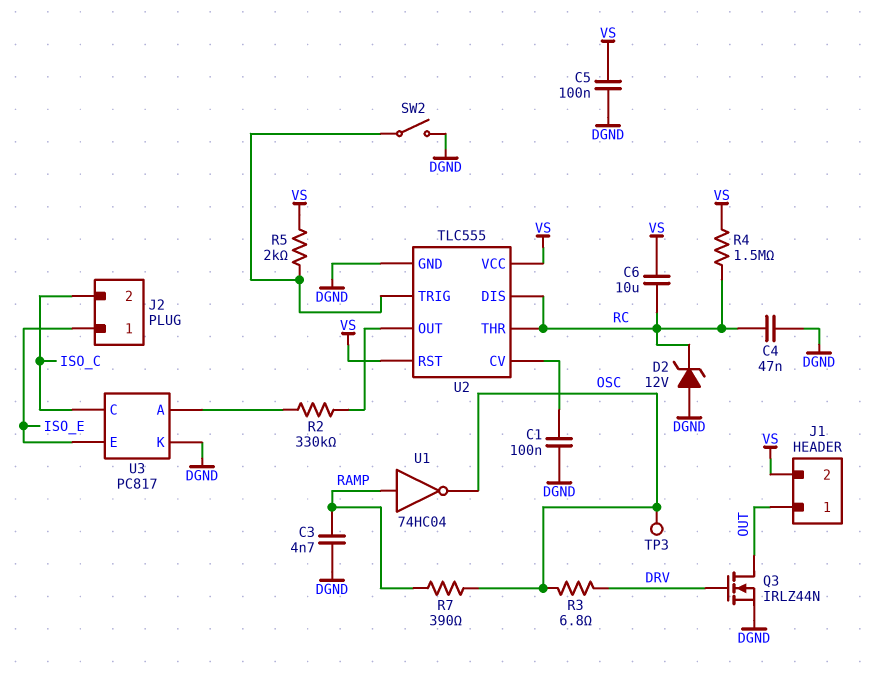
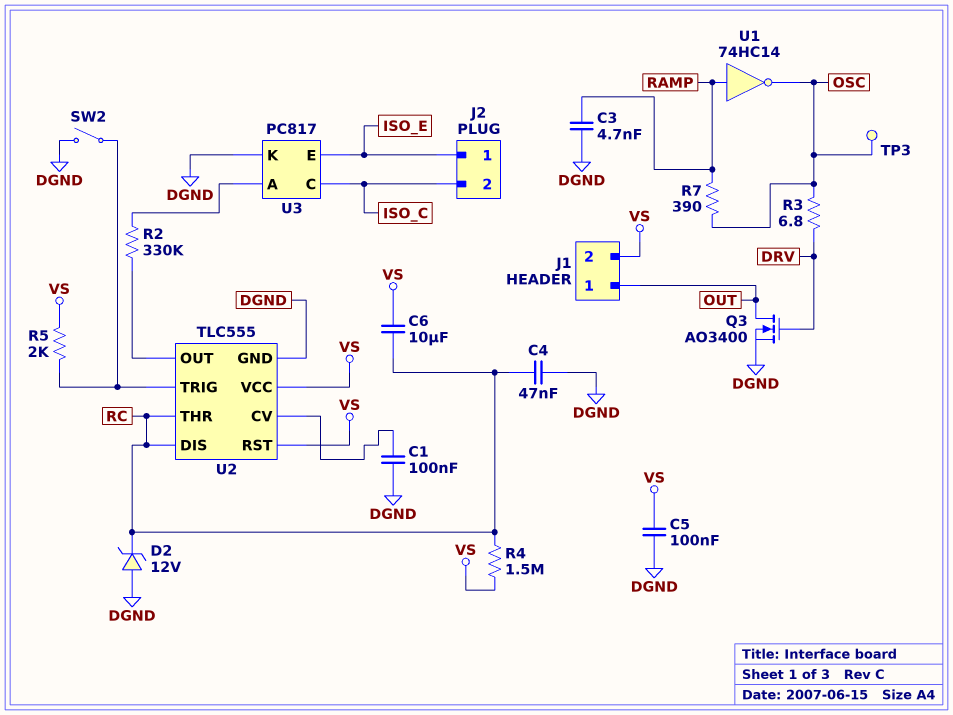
Q3: NMOS IRLZ44N (G DRV, D OUT, S DGND) -> NMOS AO3400 (G DRV, D OUT, S DGND)
U1: NOT 74HC04 (in RAMP, out OSC) -> NOT 74HC14 (in RAMP, out OSC)

